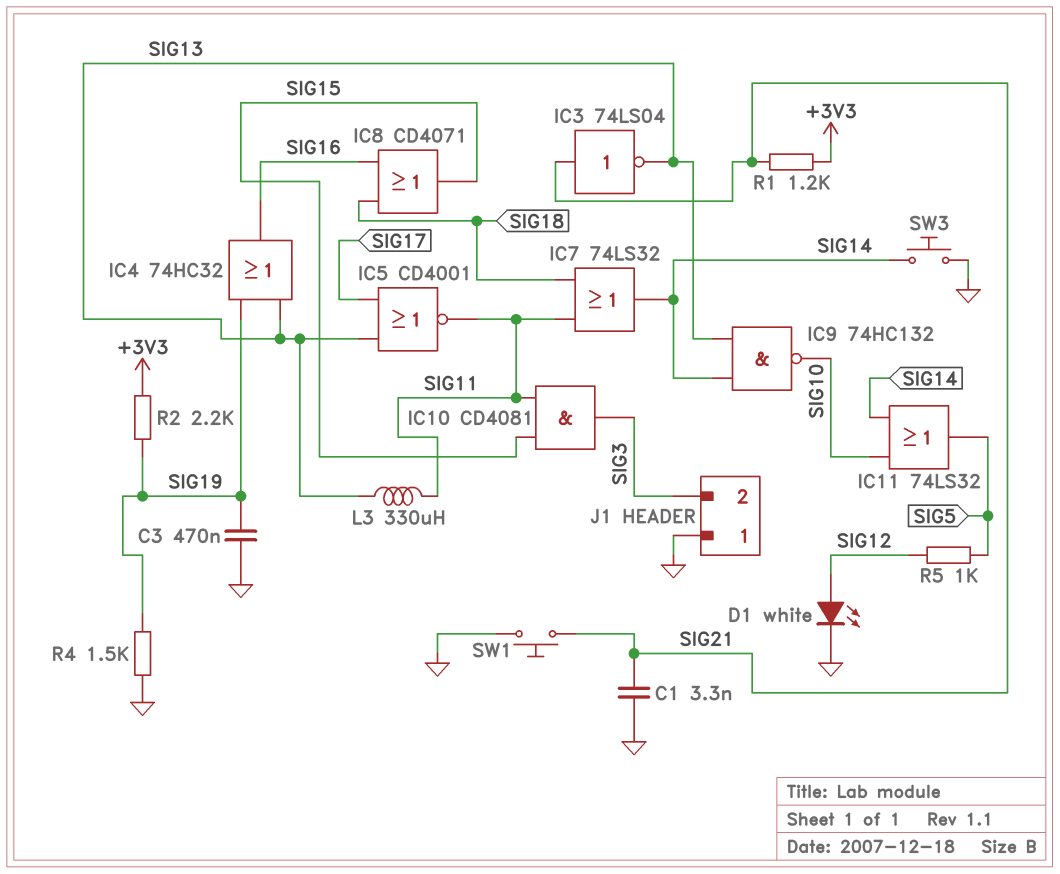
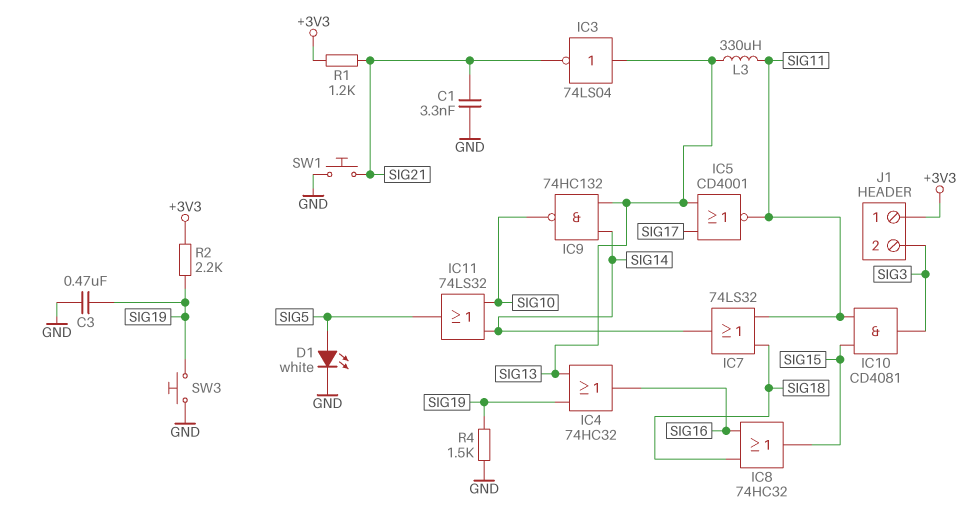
D1: LED white (A SIG12, K GND) -> LED white (A SIG5, K GND)
IC3: NOT 74LS04 (in SIG21, out SIG13) -> NOT 74LS04 (in SIG13, out SIG21)
IC8: OR CD4071 (in SIG16, in SIG18, out SIG15) -> OR 74HC32 (in SIG16, in SIG18, out SIG15)
J1 pin 1: GND -> +3V3
R5: 1k (SIG5, SIG12) -> none
SW3: button (GND, SIG14) -> button (GND, SIG19)

